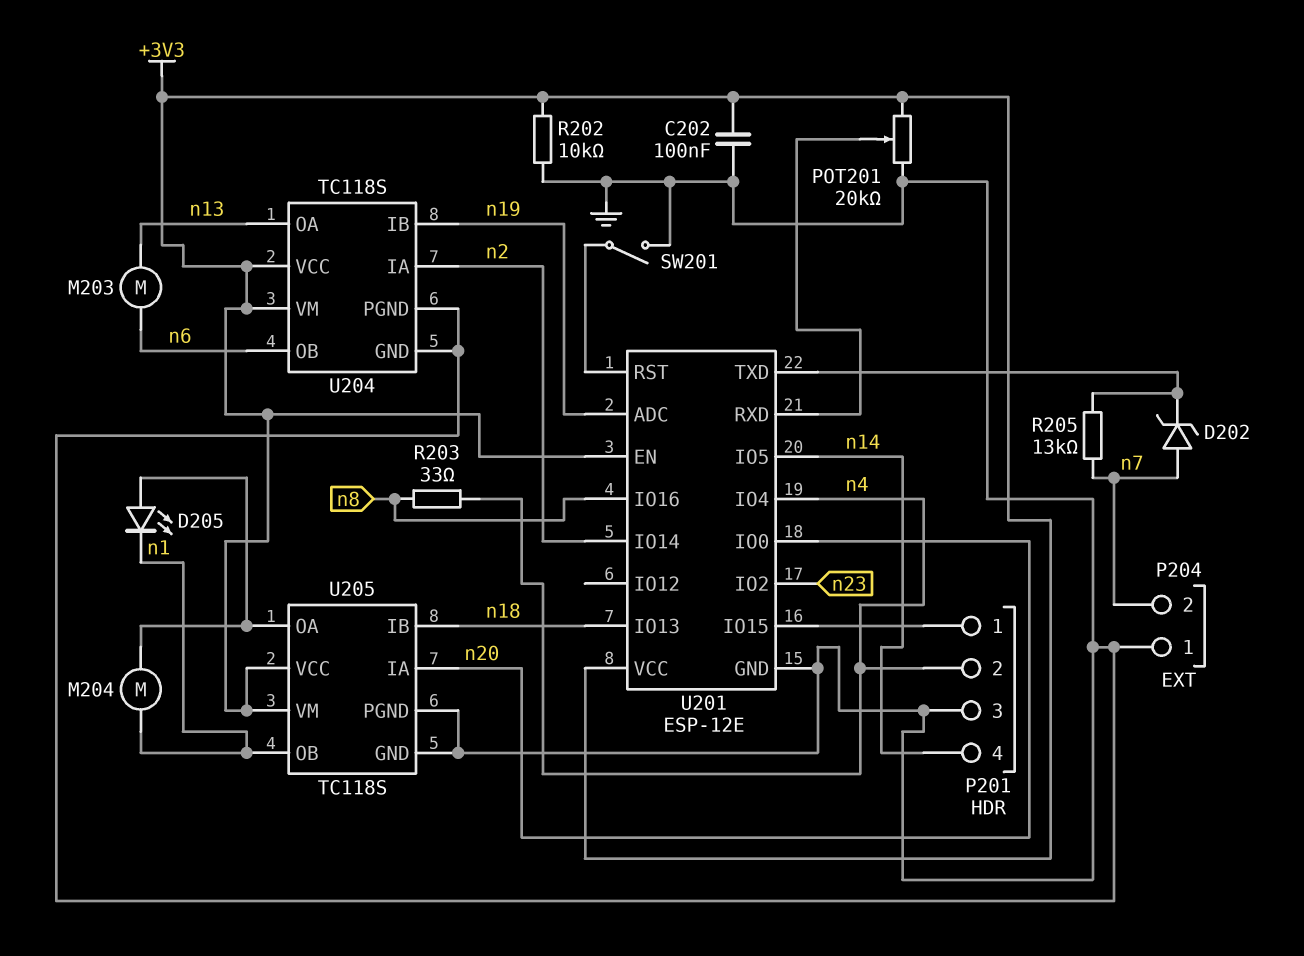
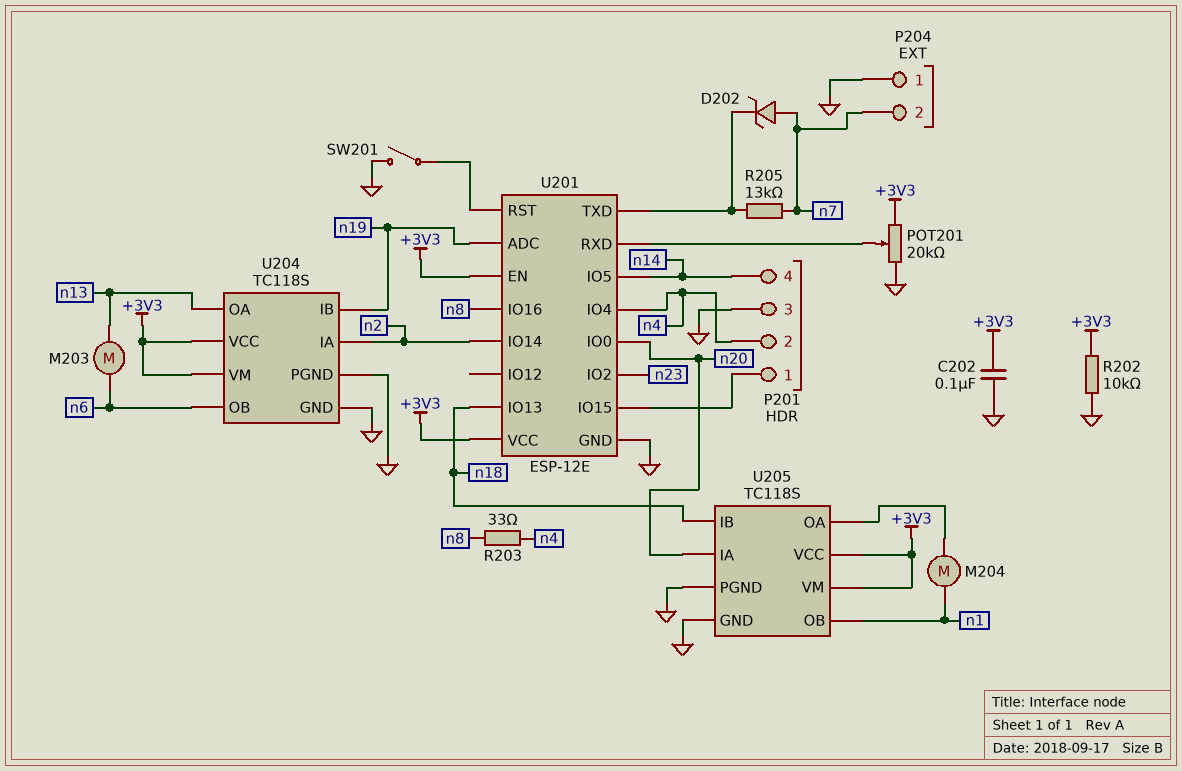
D205: LED (A U205/OA, K n1) -> none

